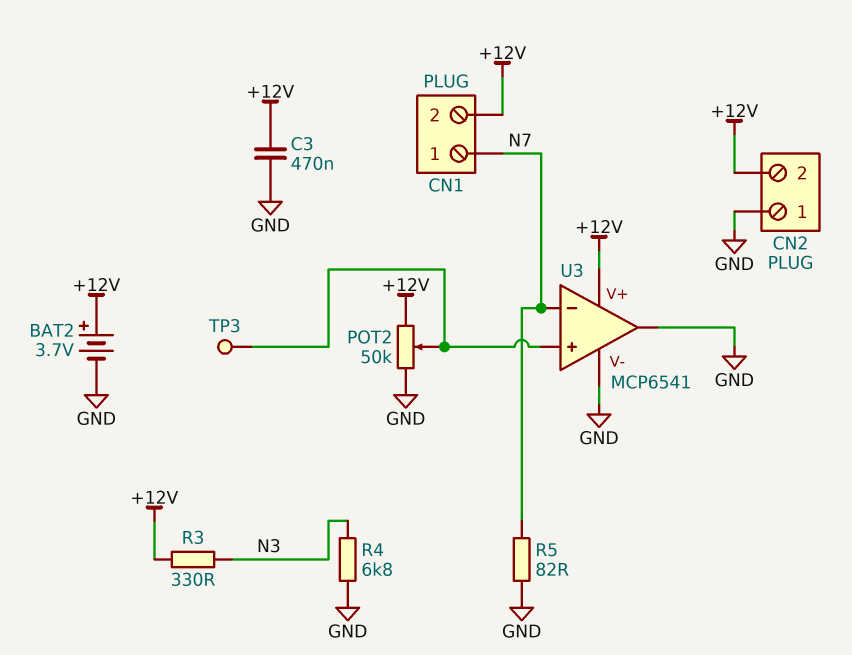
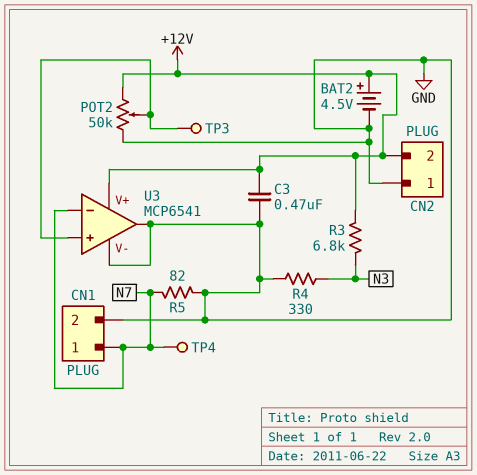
BAT2: 3.7V (plus +12V, minus GND) -> 4.5V (plus +12V, minus GND)
CN1 pin 2: +12V -> GND
R3: 330 (+12V, N3) -> 6.8k (+12V, N3)
R4: 6.8k (GND, N3) -> 330 (GND, N3)
TP4: none -> test point (N7)

